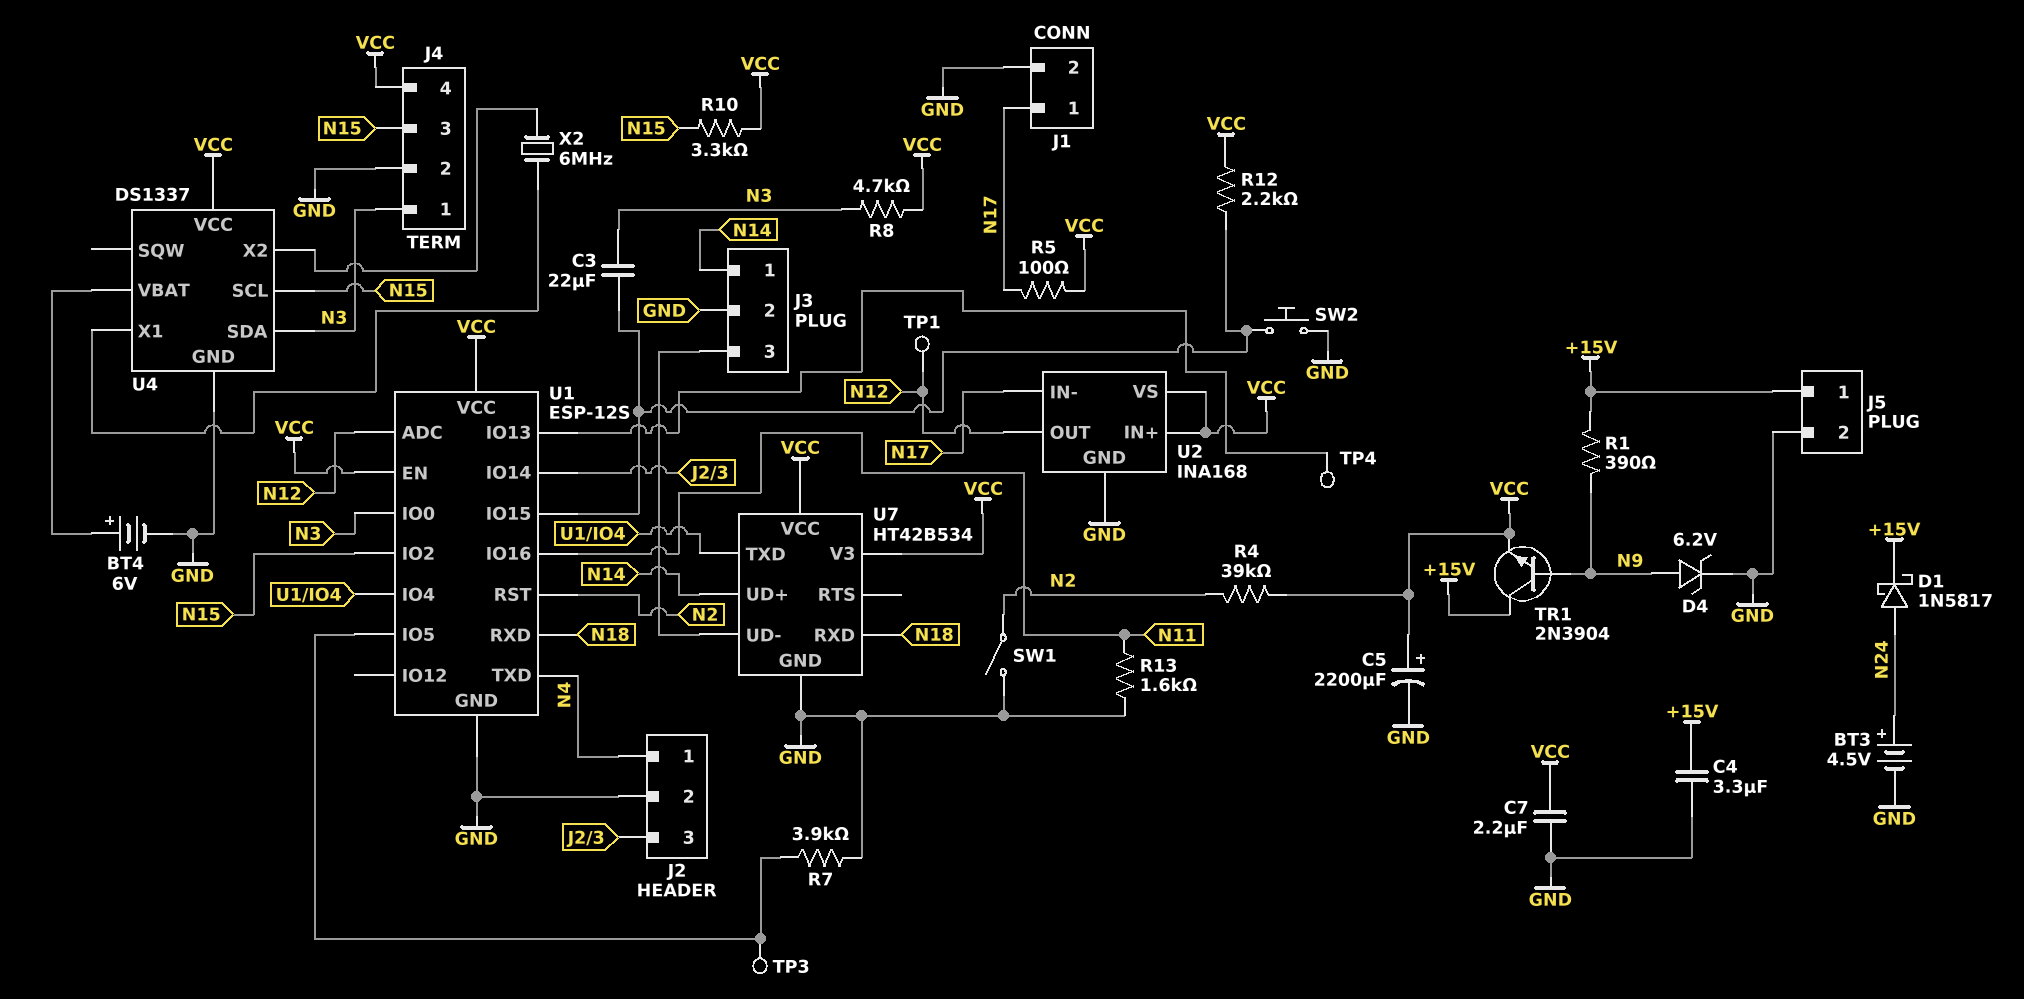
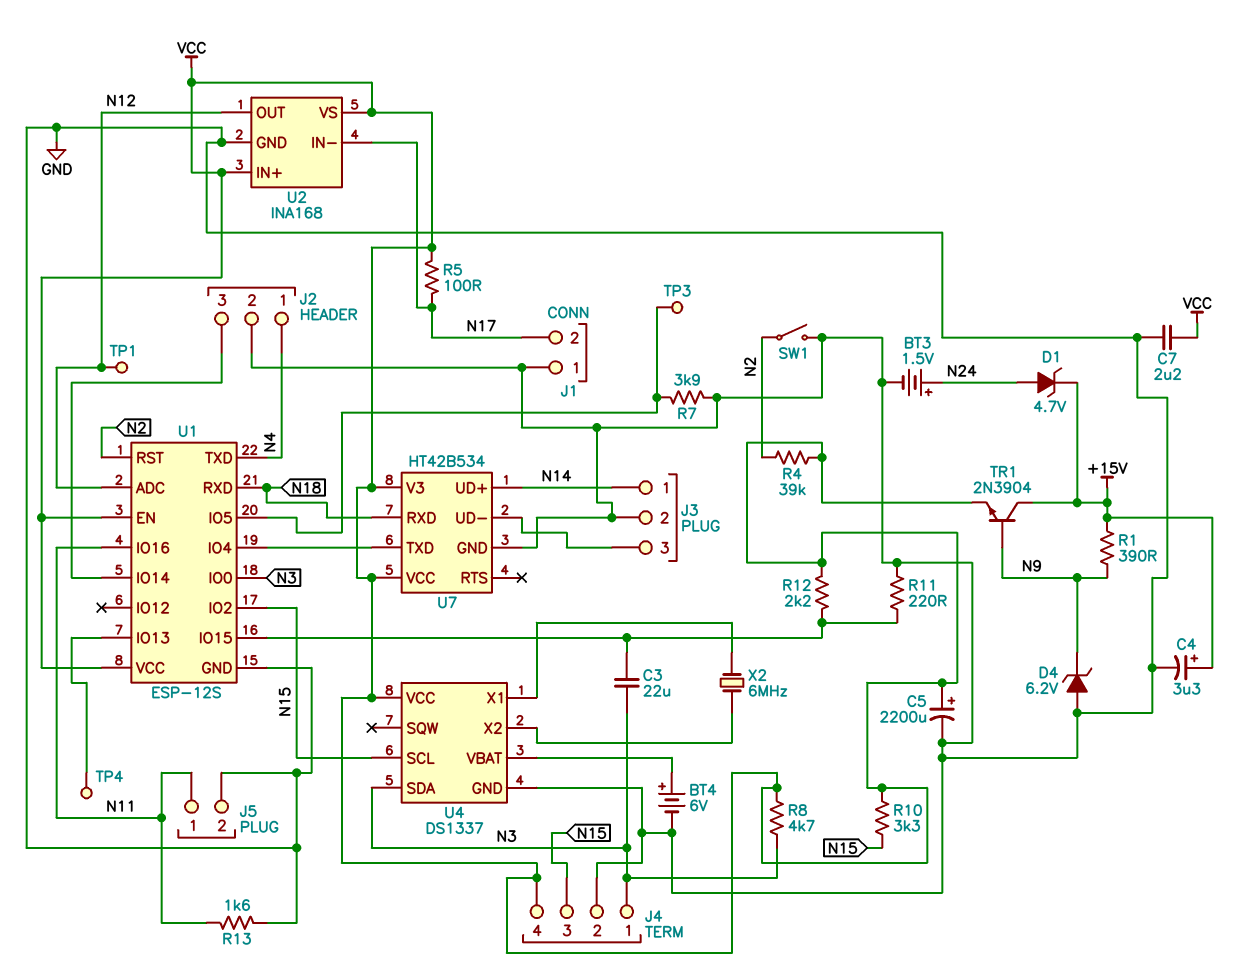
BT3: 4.5V (plus N24, minus GND) -> 1.5V (plus N24, minus GND)
C4: 3.3uF (+15V, GND) -> 3.3uF (plus +15V, minus GND)
D1: schottky 1N5817 (A N24, K +15V) -> zener 4.7V (A N24, K +15V)
D4: zener 6.2V (A N9, K GND) -> zener 6.2V (A GND, K N9)
J1 pin 1: N17 -> GND
J1 pin 2: GND -> N17
J5 pin 1: +15V -> N11
R11: none -> 220 (GND, U1/IO15)
SW2: button (GND, U1/IO15) -> none

